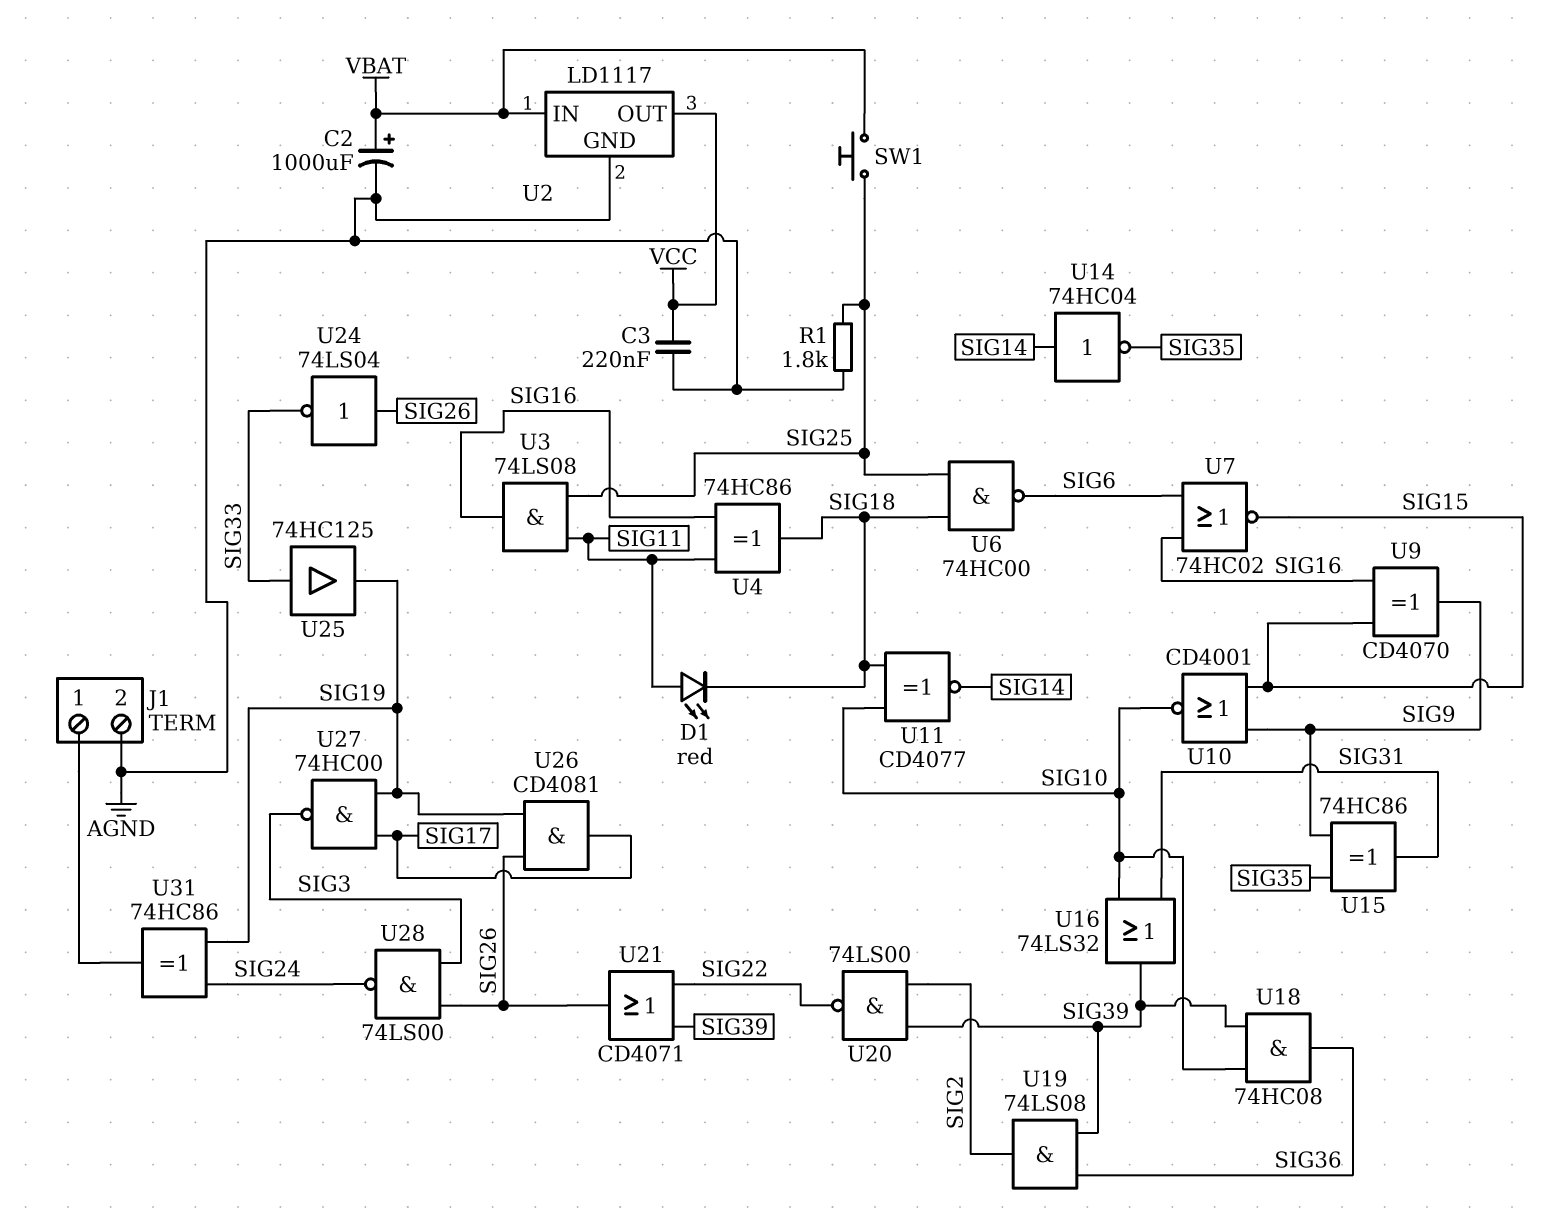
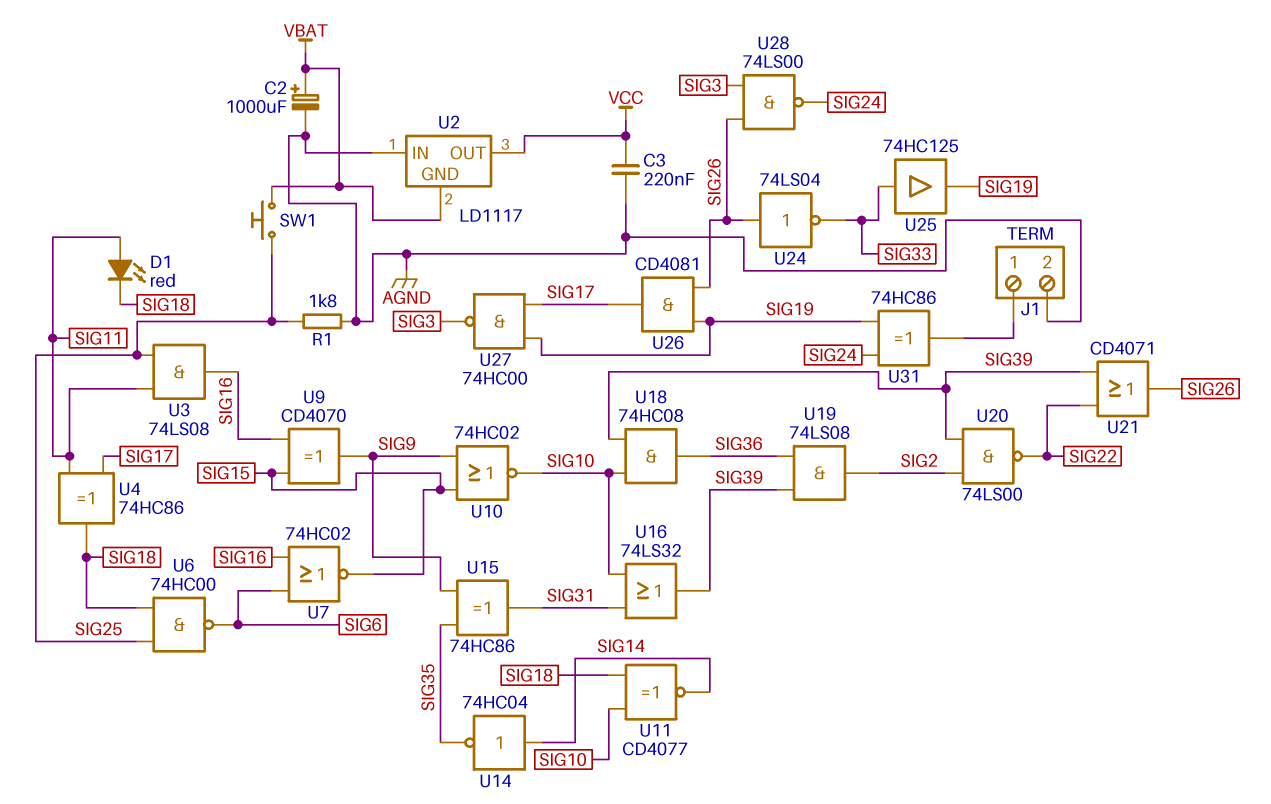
U2 pin GND: AGND -> VBAT
U2 pin IN: VBAT -> AGND
U4: XOR 74HC86 (in SIG11, in SIG16, out SIG18) -> XOR 74HC86 (in SIG11, in SIG17, out SIG18)
U10: NOR CD4001 (in SIG9, in SIG15, out SIG10) -> NOR 74HC02 (in SIG9, in SIG15, out SIG10)

